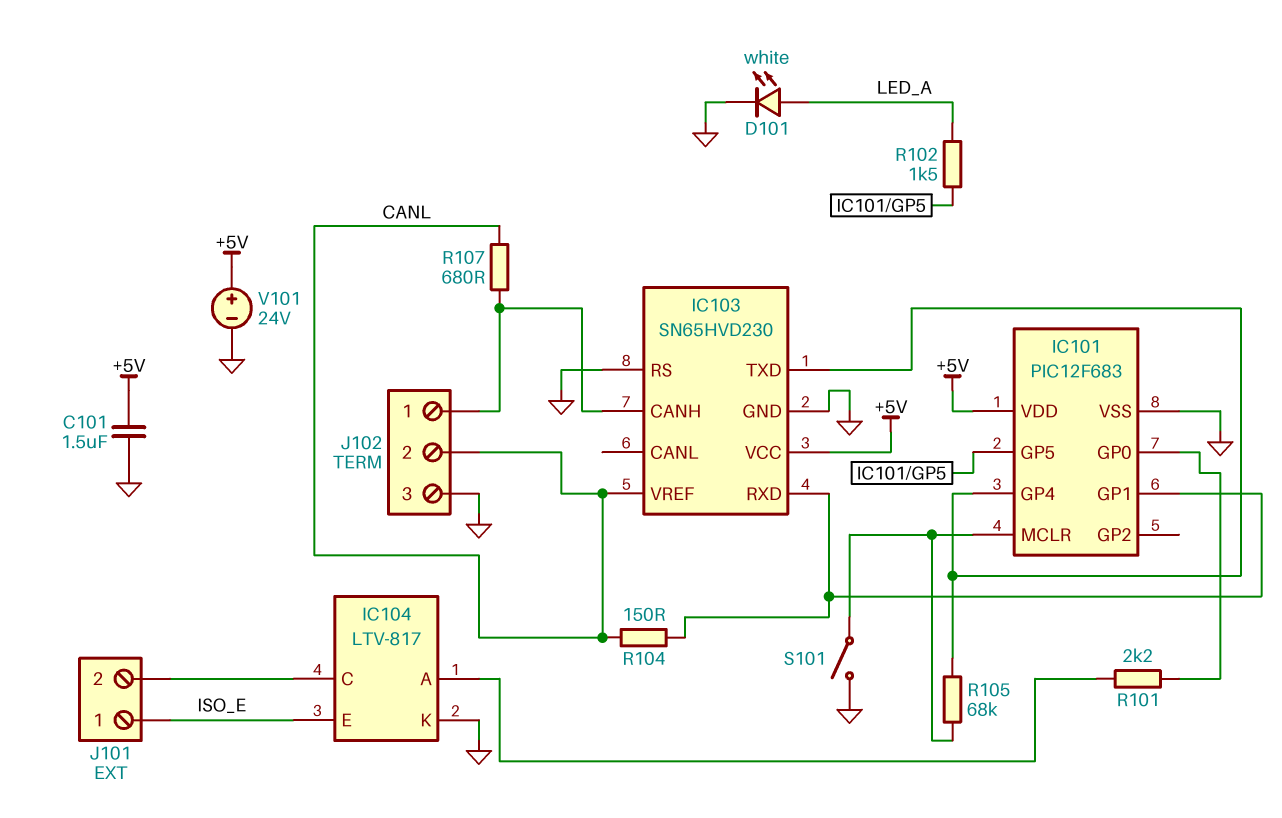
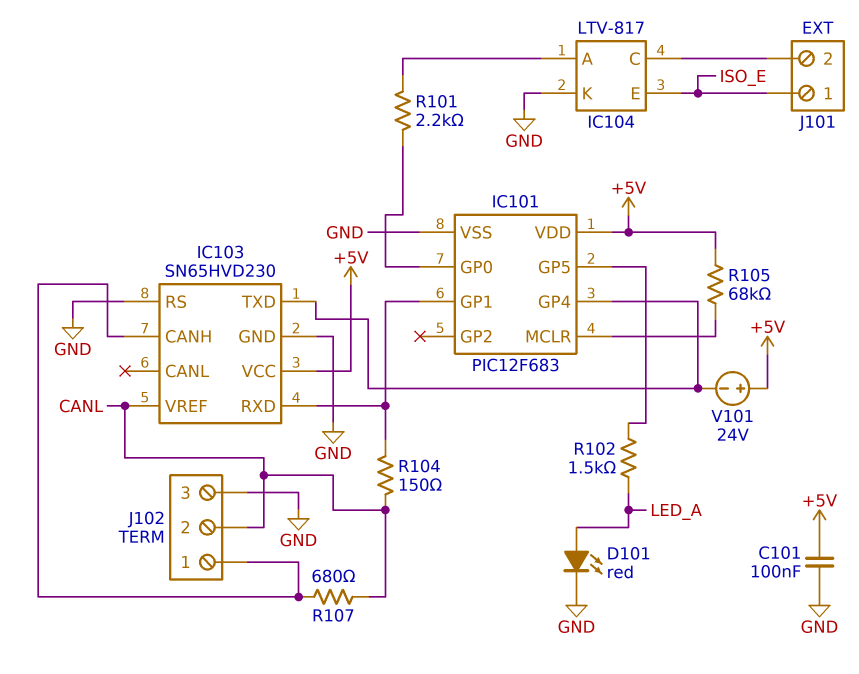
C101: 1.5uF (+5V, GND) -> 100nF (+5V, GND)
D101: LED white (A LED_A, K GND) -> LED red (A LED_A, K GND)
R105: 68k (IC101/GP4, IC101/MCLR) -> 68k (+5V, IC101/MCLR)
S101: switch (GND, IC101/MCLR) -> none
V101: 24V (plus +5V, minus GND) -> 24V (plus +5V, minus IC101/GP4)

